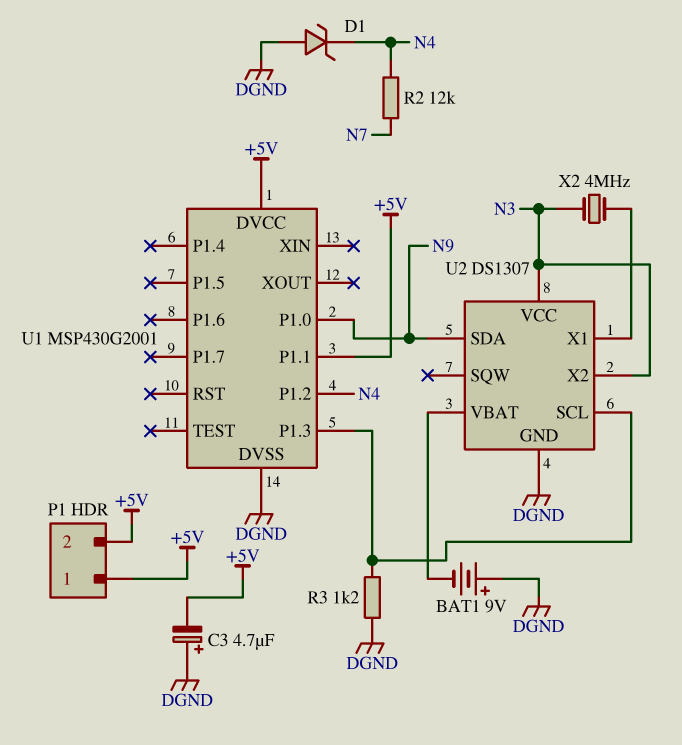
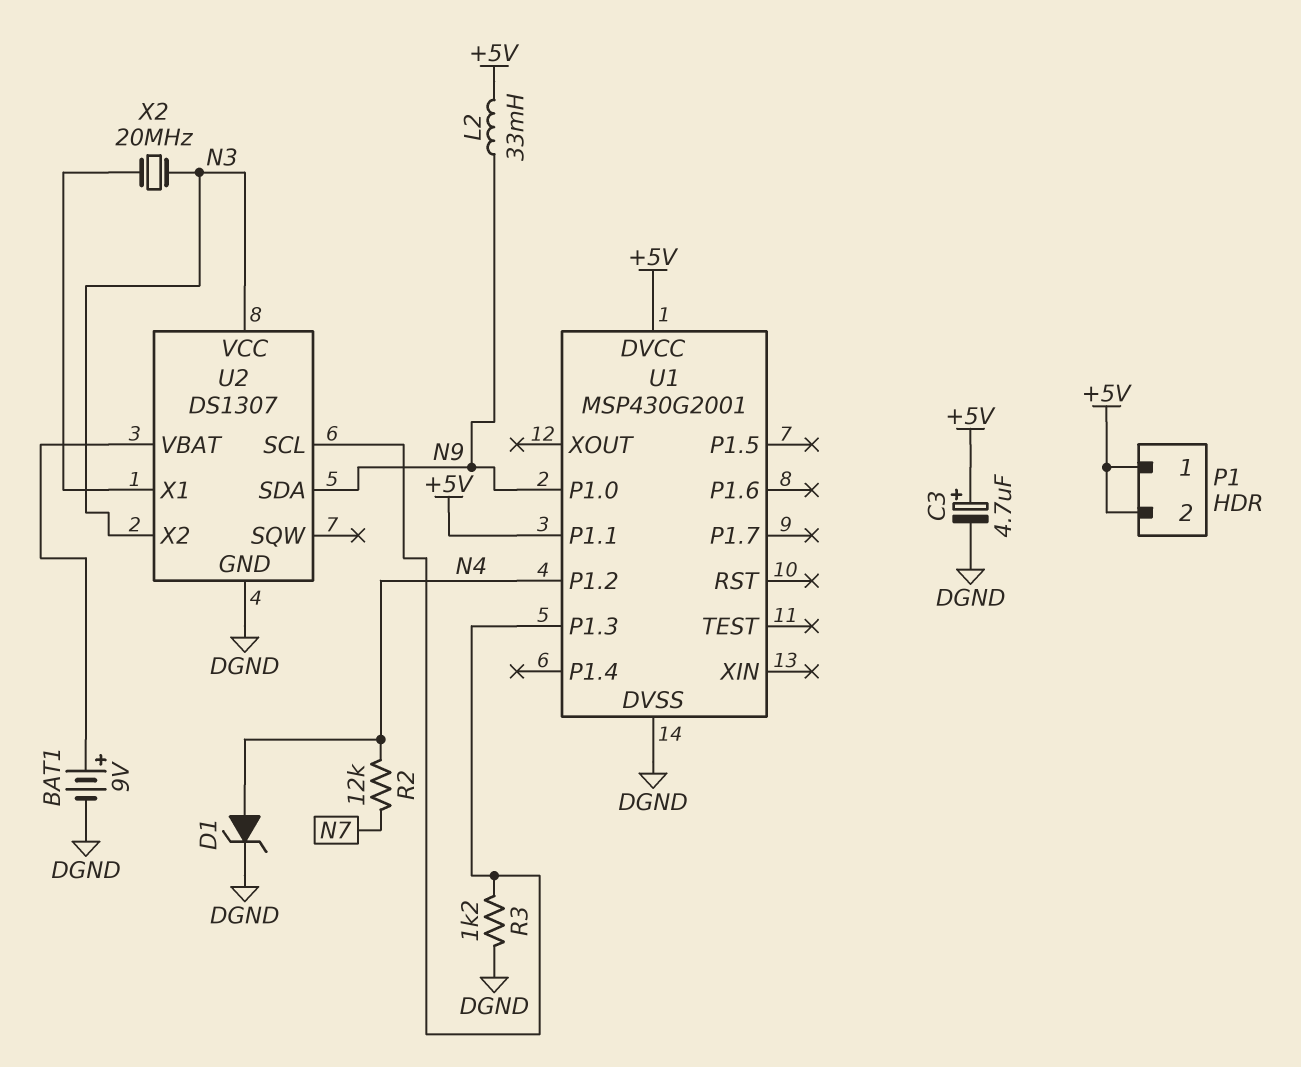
BAT1: 9V (plus DGND, minus U2/VBAT) -> 9V (plus U2/VBAT, minus DGND)
C3: 4.7uF (plus DGND, minus +5V) -> 4.7uF (plus +5V, minus DGND)
D1: zener (A DGND, K N4) -> zener (A N4, K DGND)
L2: none -> 33mH (+5V, N9)
X2: 4MHz (N3, U2/X1) -> 20MHz (N3, U2/X1)

